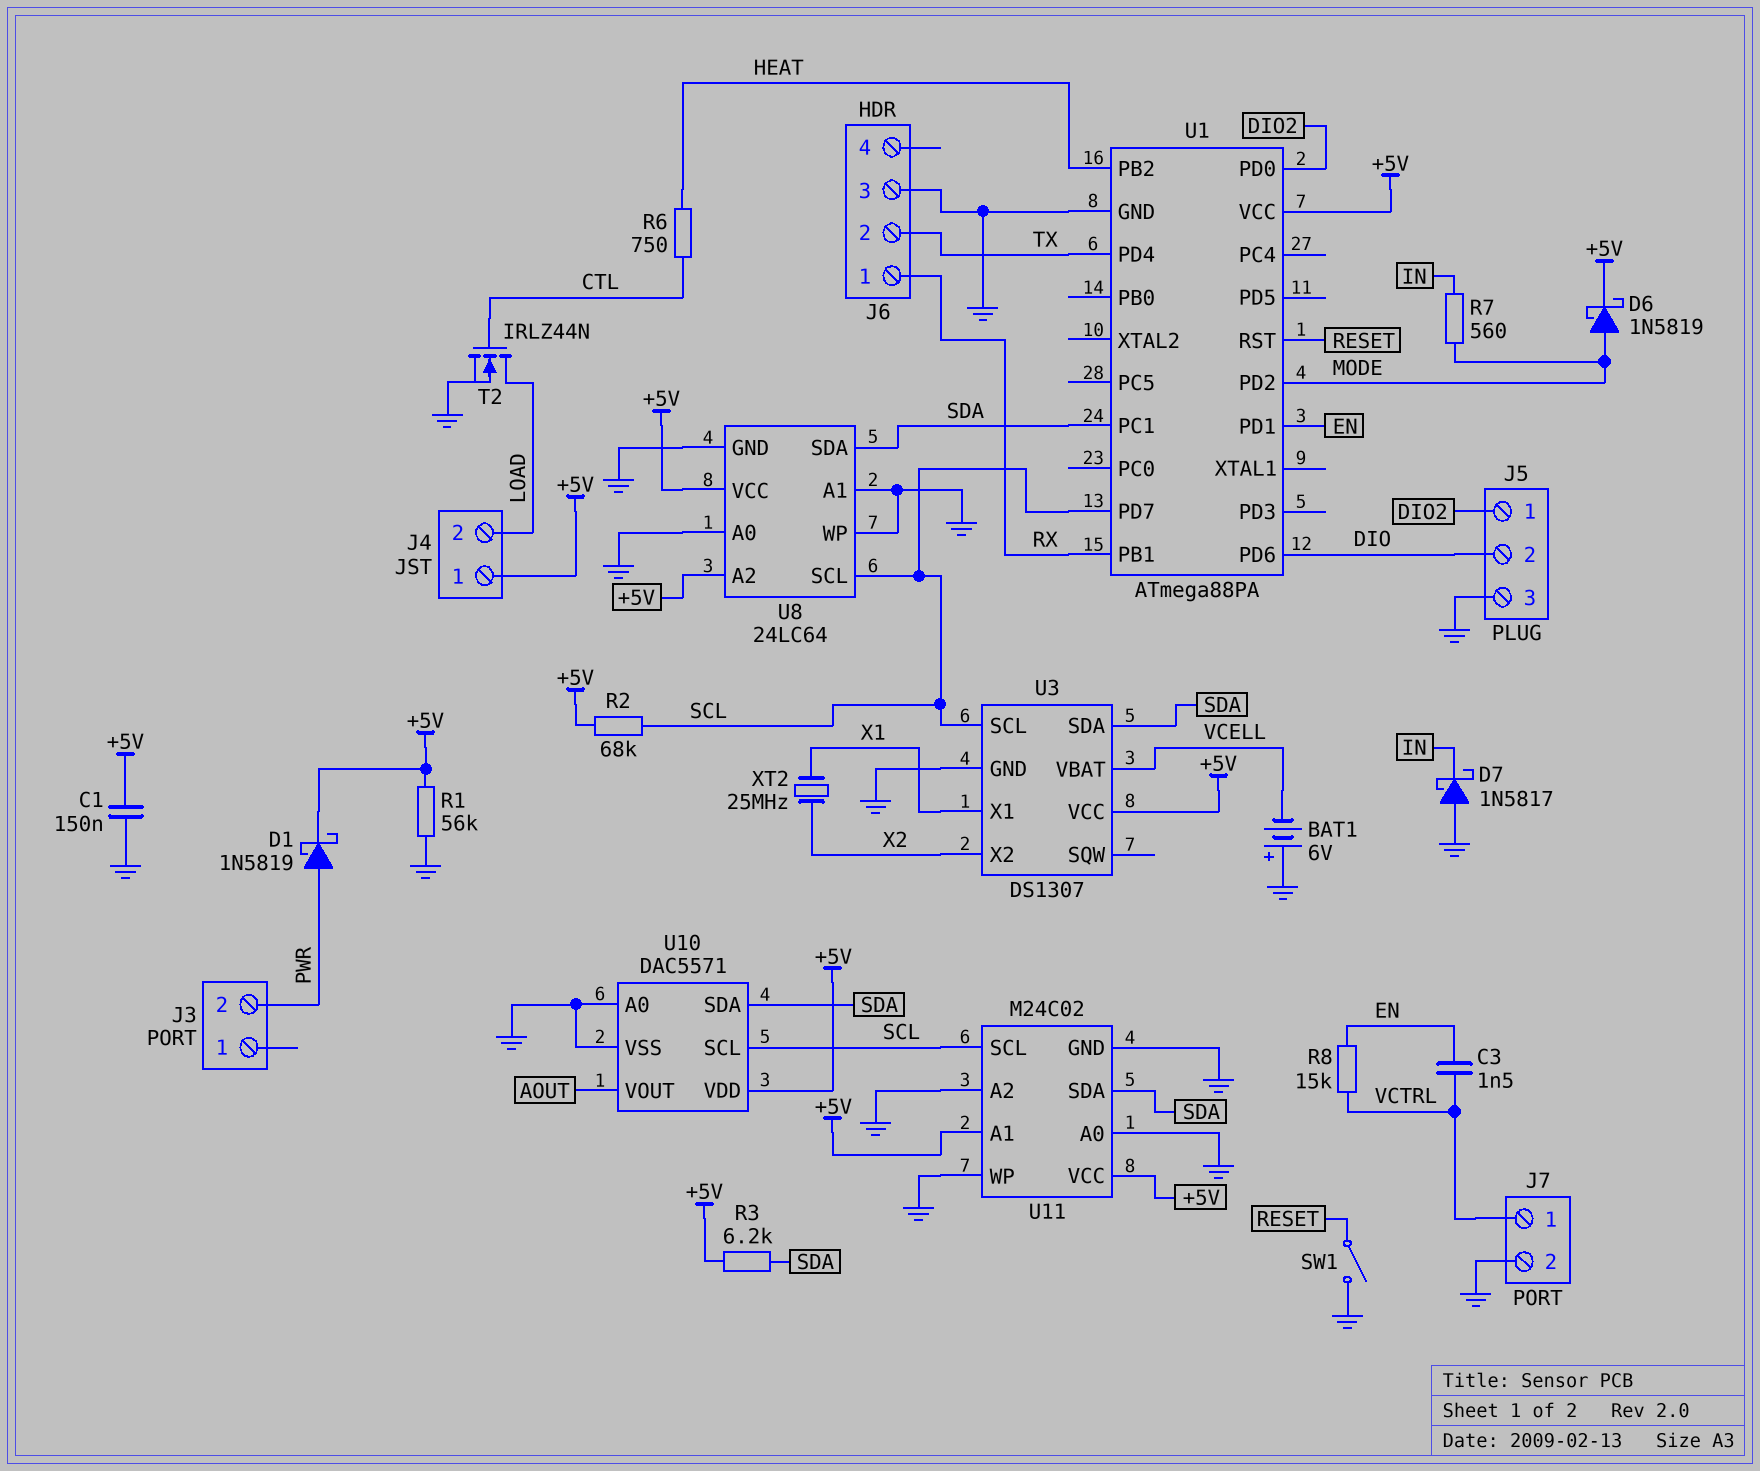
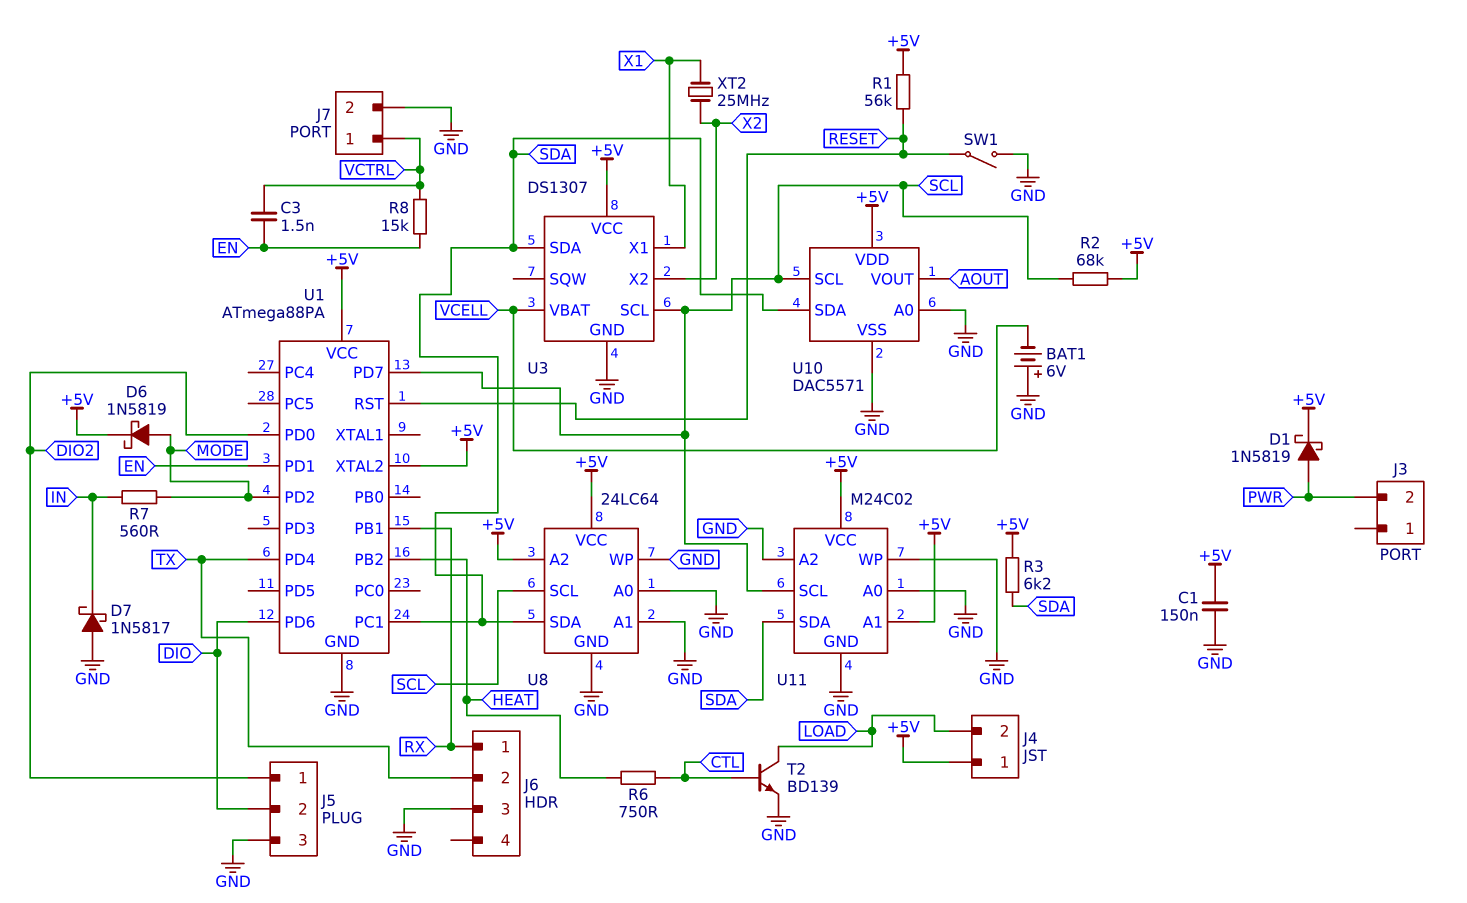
R1: 56k (+5V, GND) -> 56k (+5V, RESET)
T2: NMOS IRLZ44N (G CTL, D LOAD, S GND) -> NPN BD139 (B CTL, C LOAD, E GND)
U1 pin XTAL2: none -> +5V

